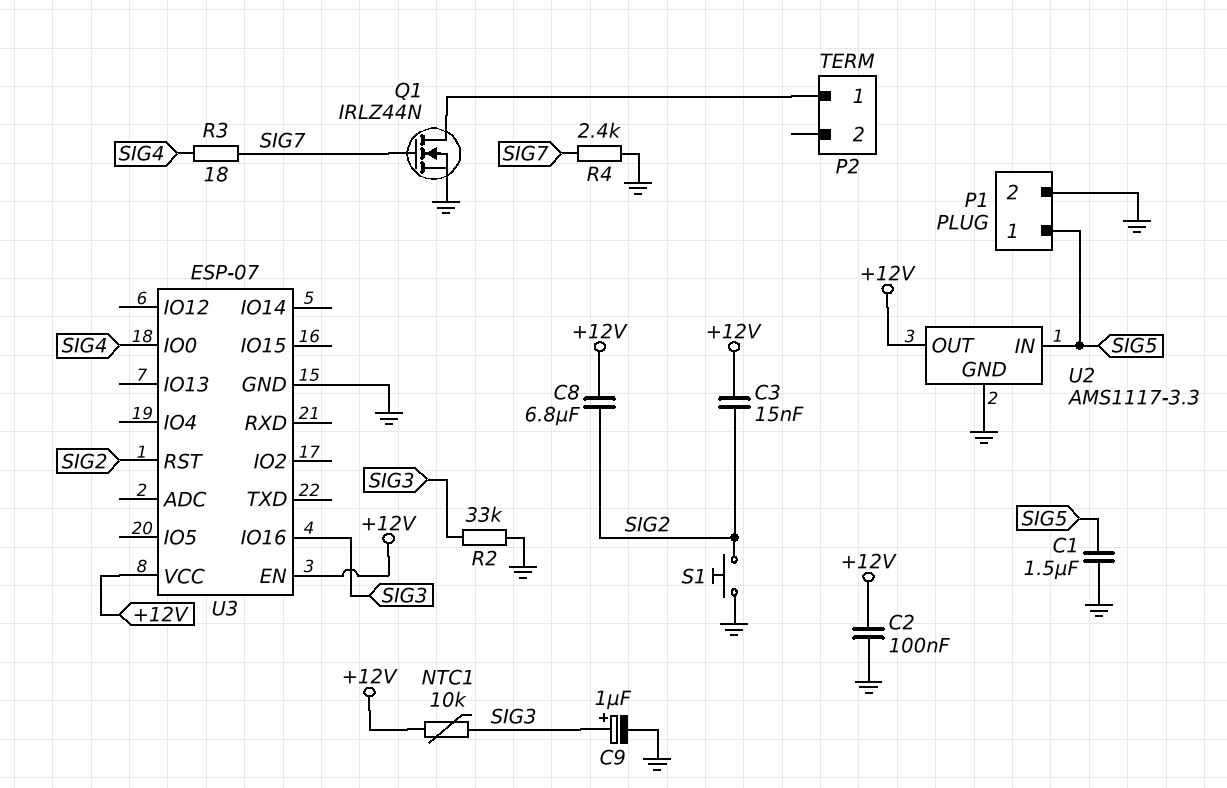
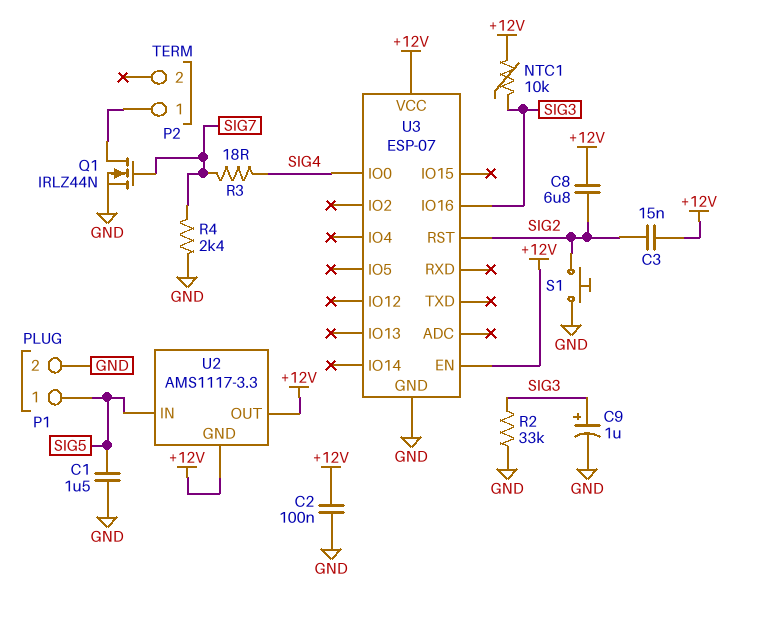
U2 pin GND: GND -> +12V

